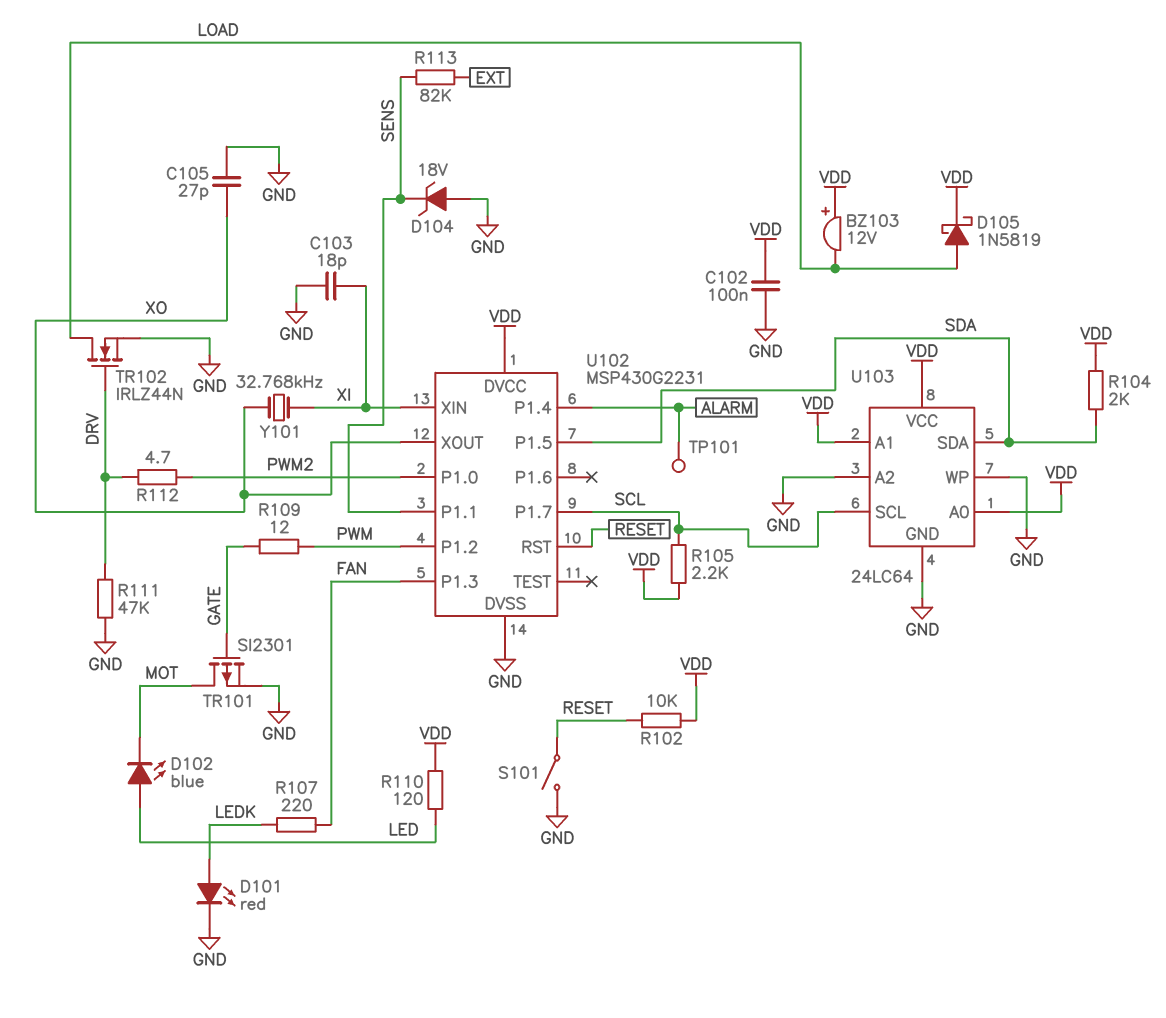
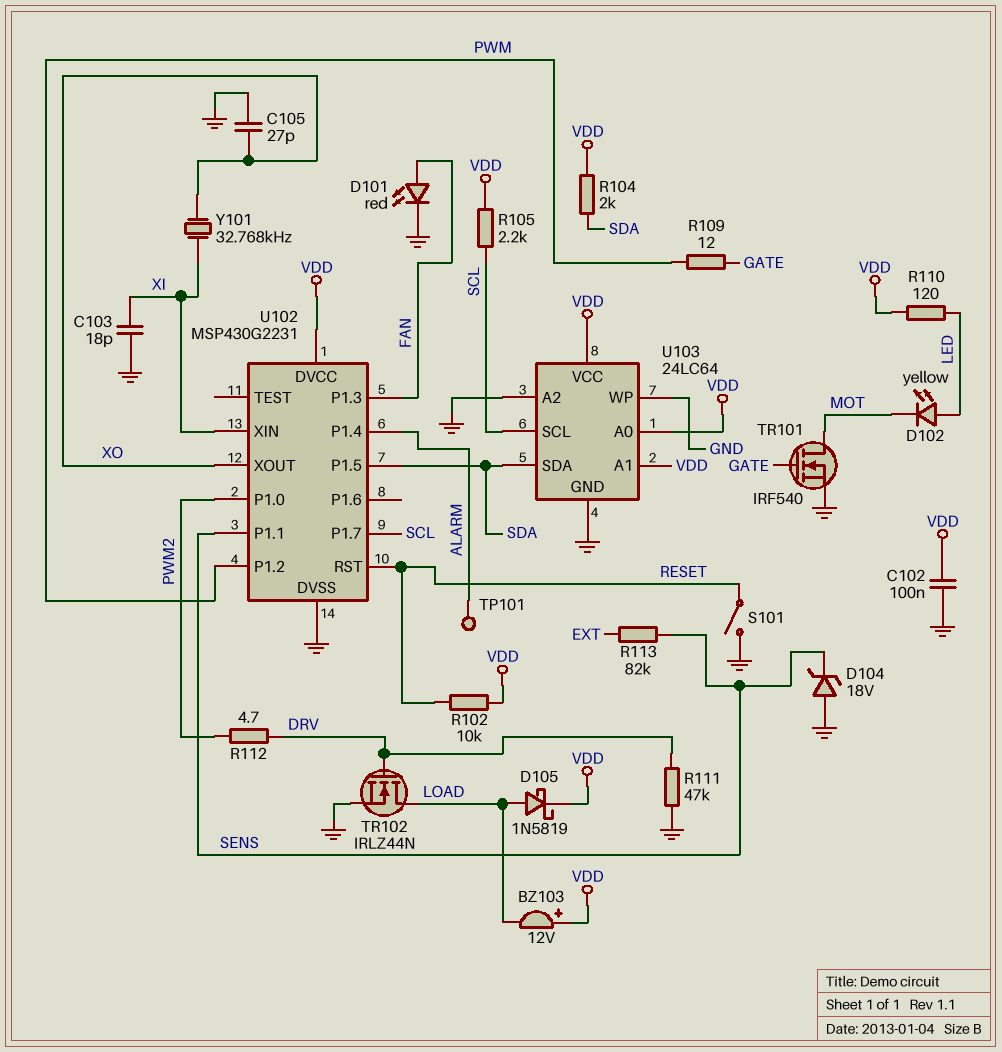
D101: LED red (A LEDK, K GND) -> LED red (A FAN, K GND)
D102: LED blue (A LED, K MOT) -> LED yellow (A LED, K MOT)
R107: 220 (FAN, LEDK) -> none
TR101: PMOS SI2301 (G GATE, D MOT, S GND) -> NMOS IRF540 (G GATE, D MOT, S GND)

